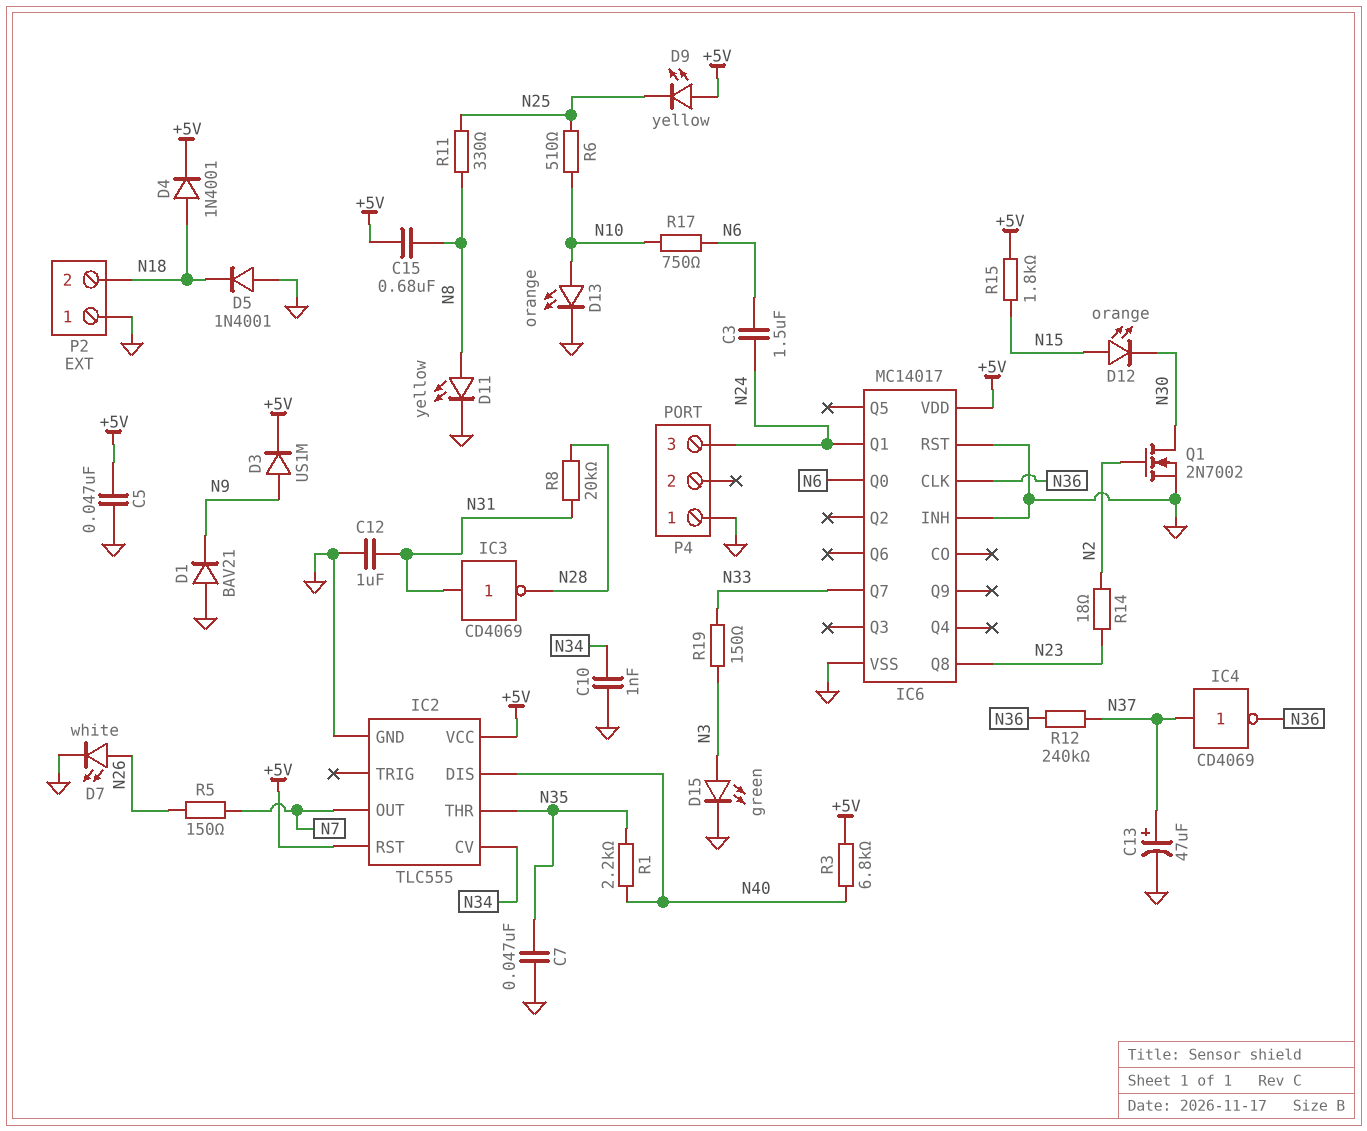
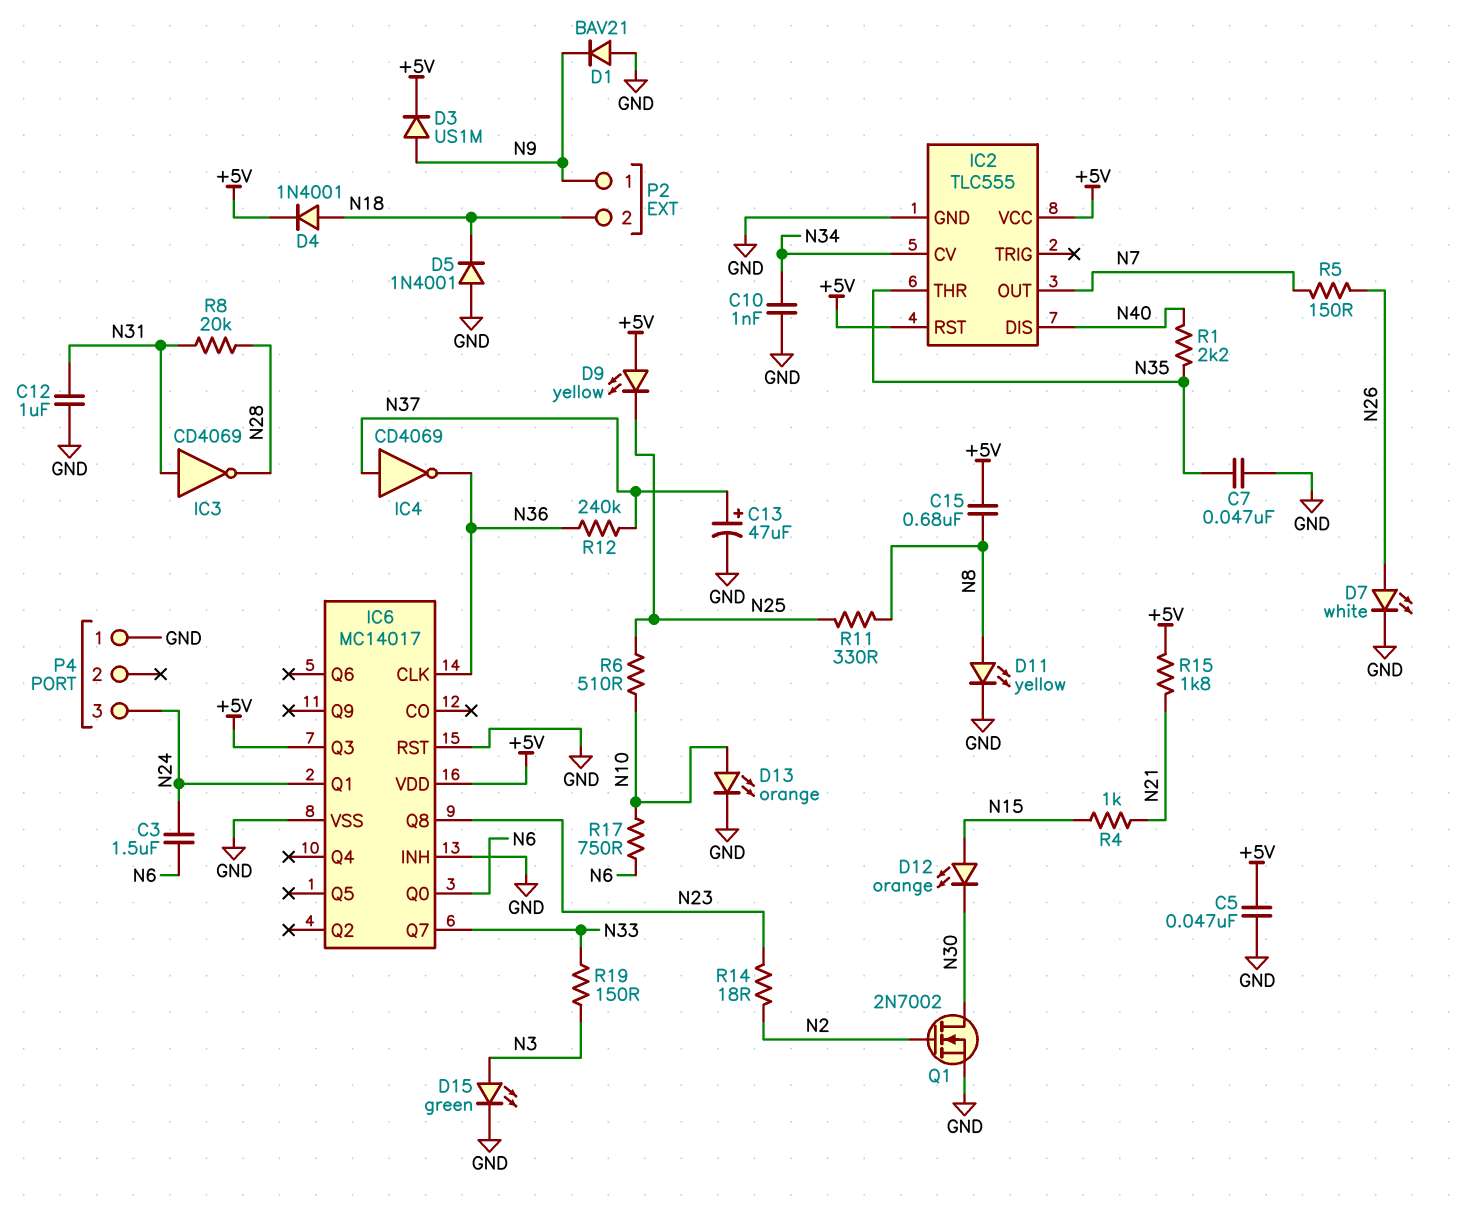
IC6 pin Q3: none -> +5V
P2 pin 1: GND -> N9
R3: 6.8k (+5V, N40) -> none
R4: none -> 1k (N15, N21)
R15: 1.8k (+5V, N15) -> 1.8k (+5V, N21)

